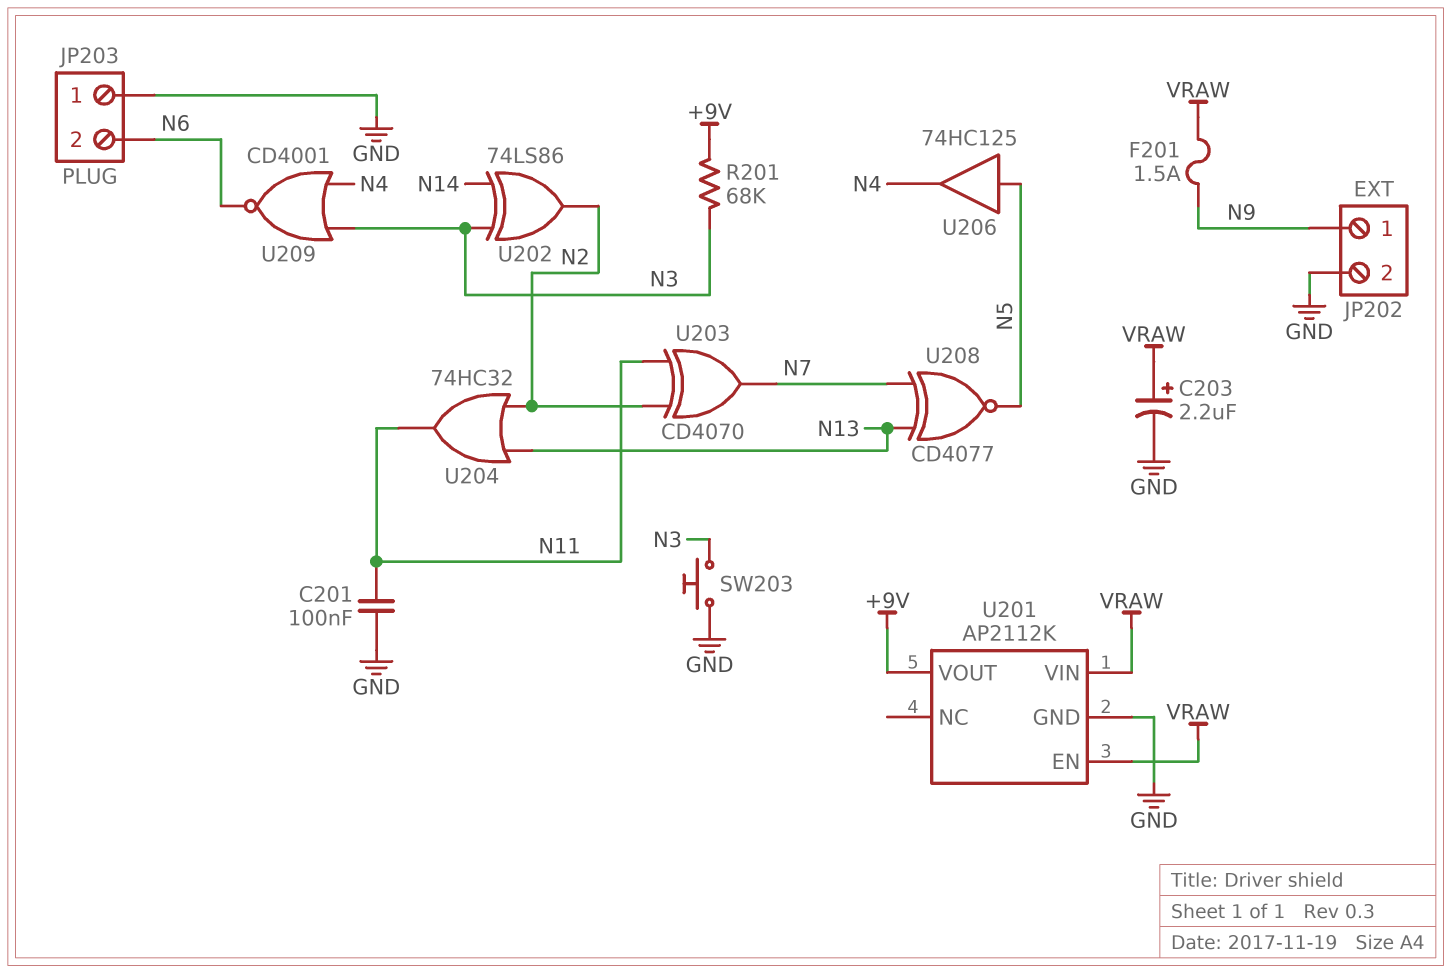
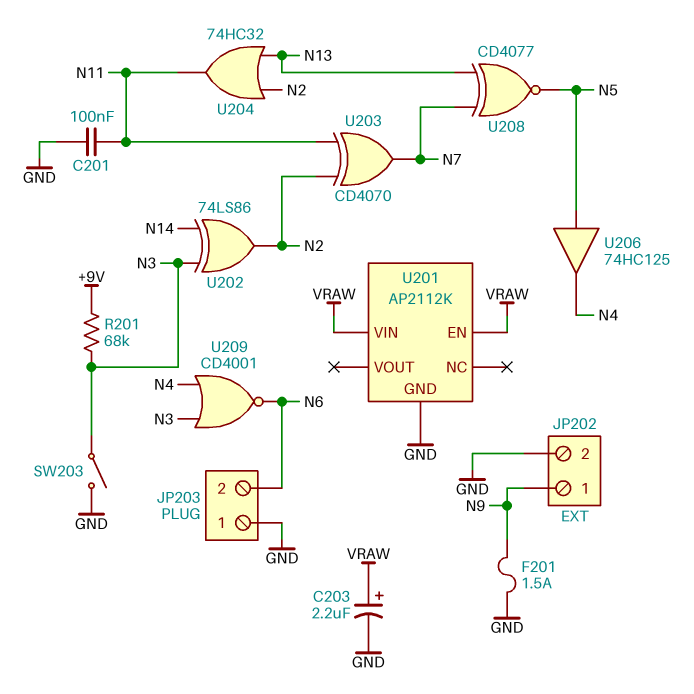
F201: 1.5A (N9, VRAW) -> 1.5A (GND, N9)
SW203: button (GND, N3) -> switch (GND, N3)
U201 pin VOUT: +9V -> none

